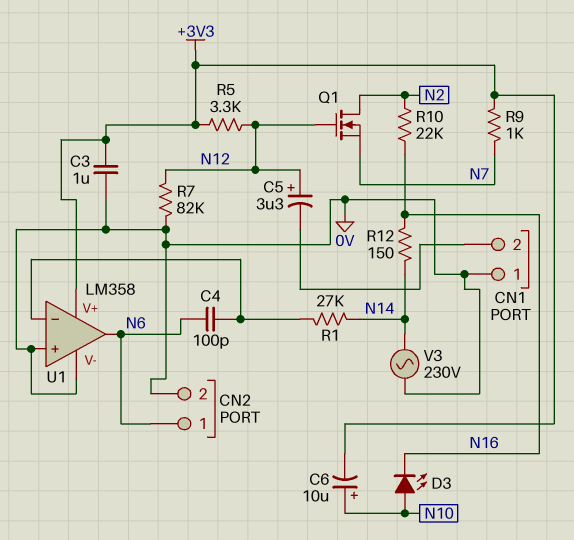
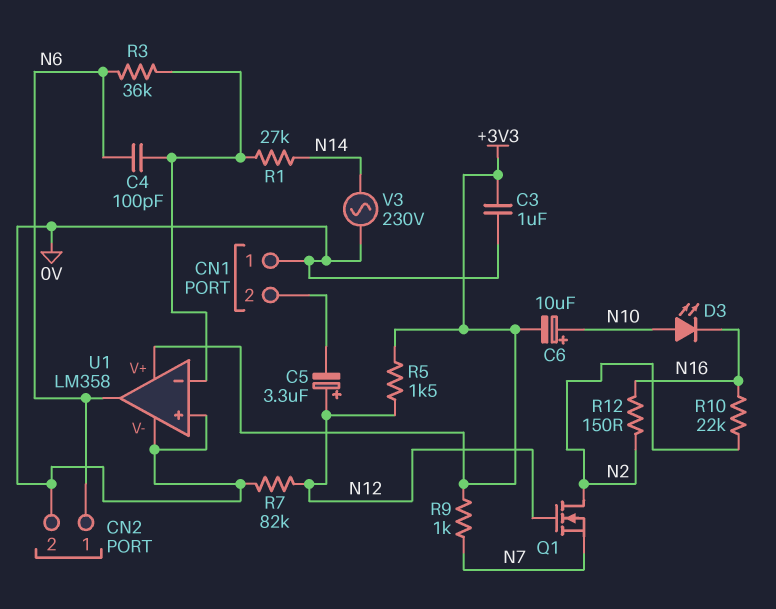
R3: none -> 36k (N6, U1/in-)
R5: 3.3k (+3V3, N12) -> 1.5k (+3V3, N12)
R12: 150 (N14, N16) -> 150 (N2, N16)

